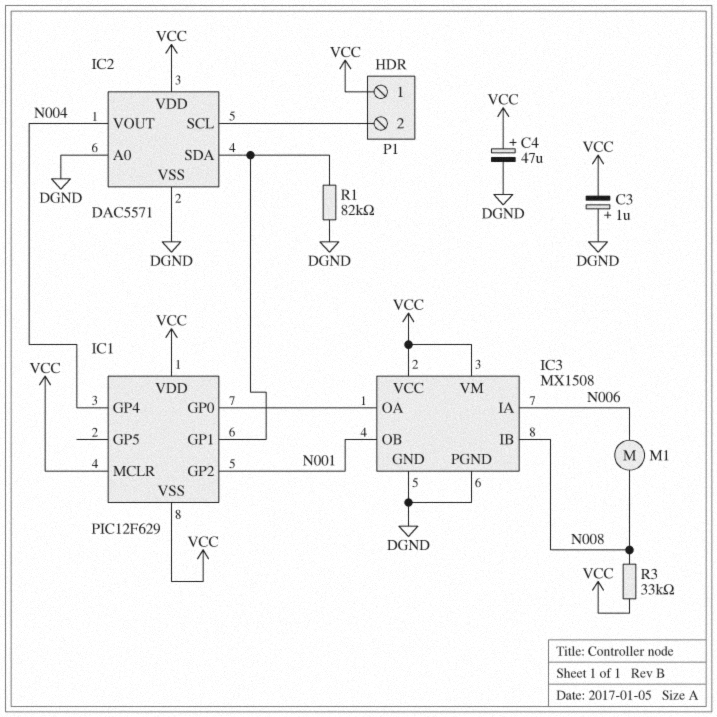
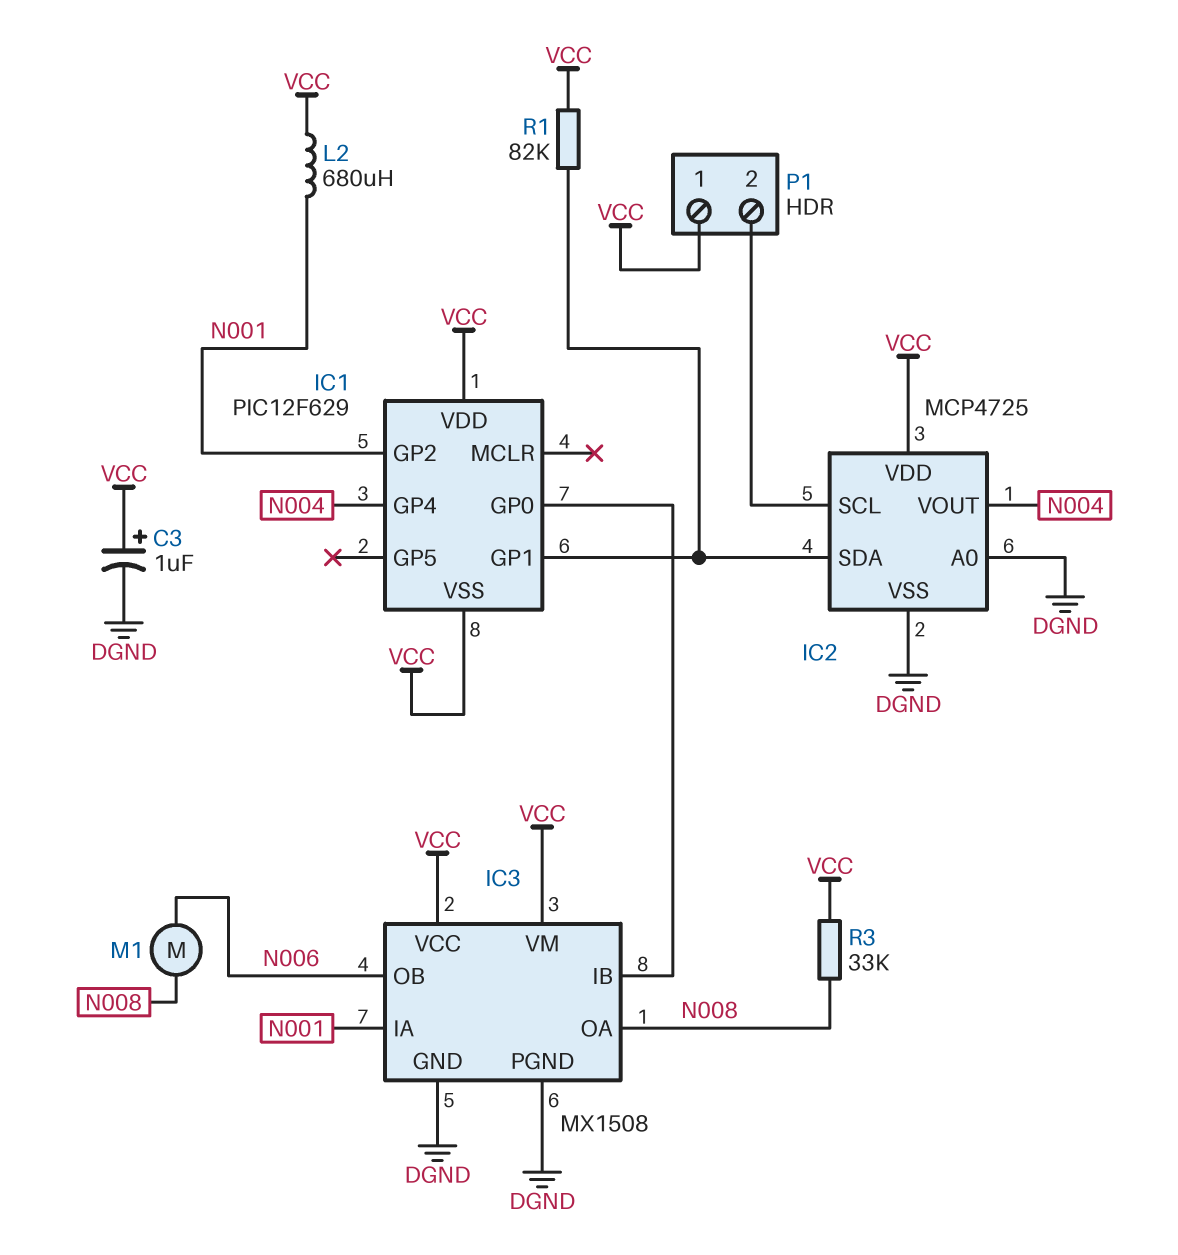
C3: 1uF (plus DGND, minus VCC) -> 1uF (plus VCC, minus DGND)
C4: 47uF (plus VCC, minus DGND) -> none
IC1 pin MCLR: VCC -> none
IC2: DAC5571 -> MCP4725
IC3 pin IA: N006 -> N001
IC3 pin IB: N008 -> IC1/GP0
IC3 pin OA: IC1/GP0 -> N008
IC3 pin OB: N001 -> N006
L2: none -> 680uH (N001, VCC)
R1: 82k (DGND, IC1/GP1) -> 82k (IC1/GP1, VCC)

